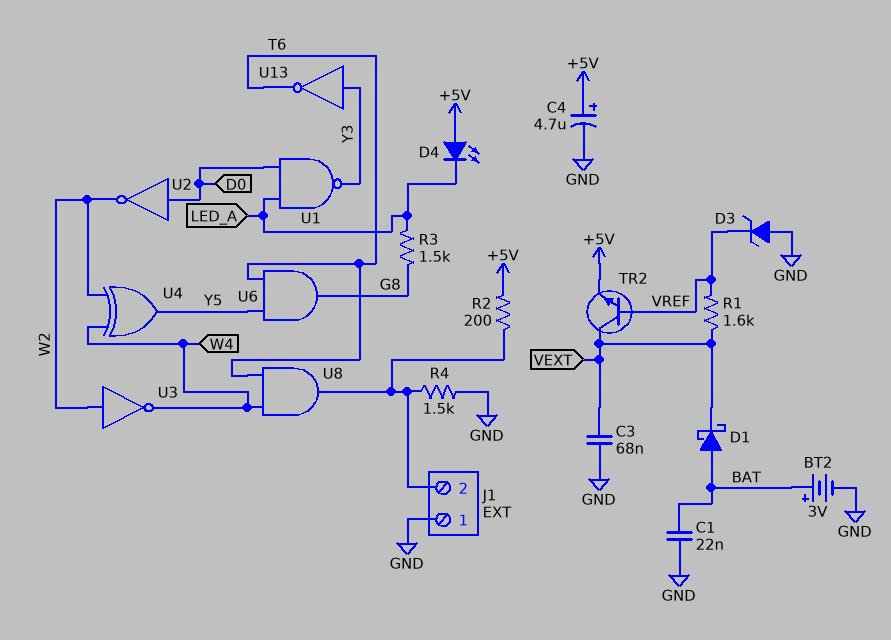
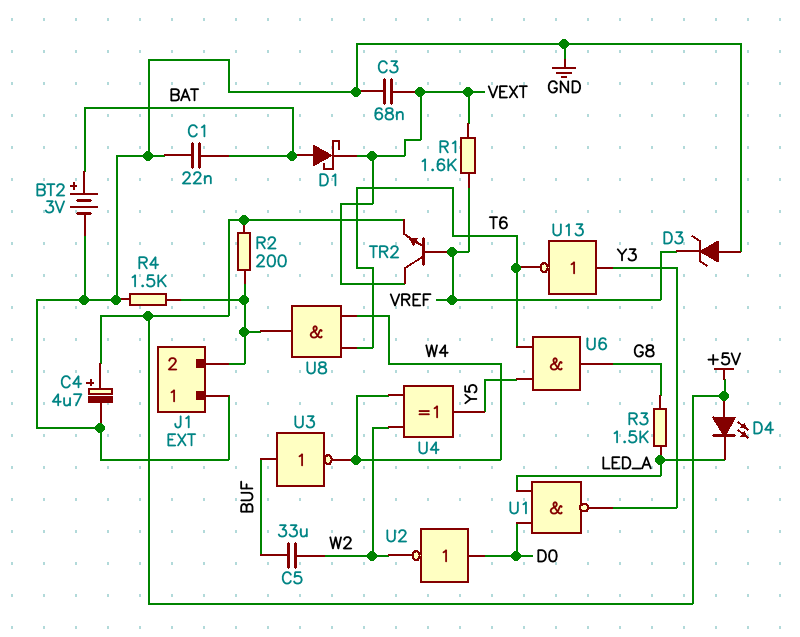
C5: none -> 33uF (BUF, W2)
U3: NOT (in W2, out W4) -> NOT (in BUF, out W4)

